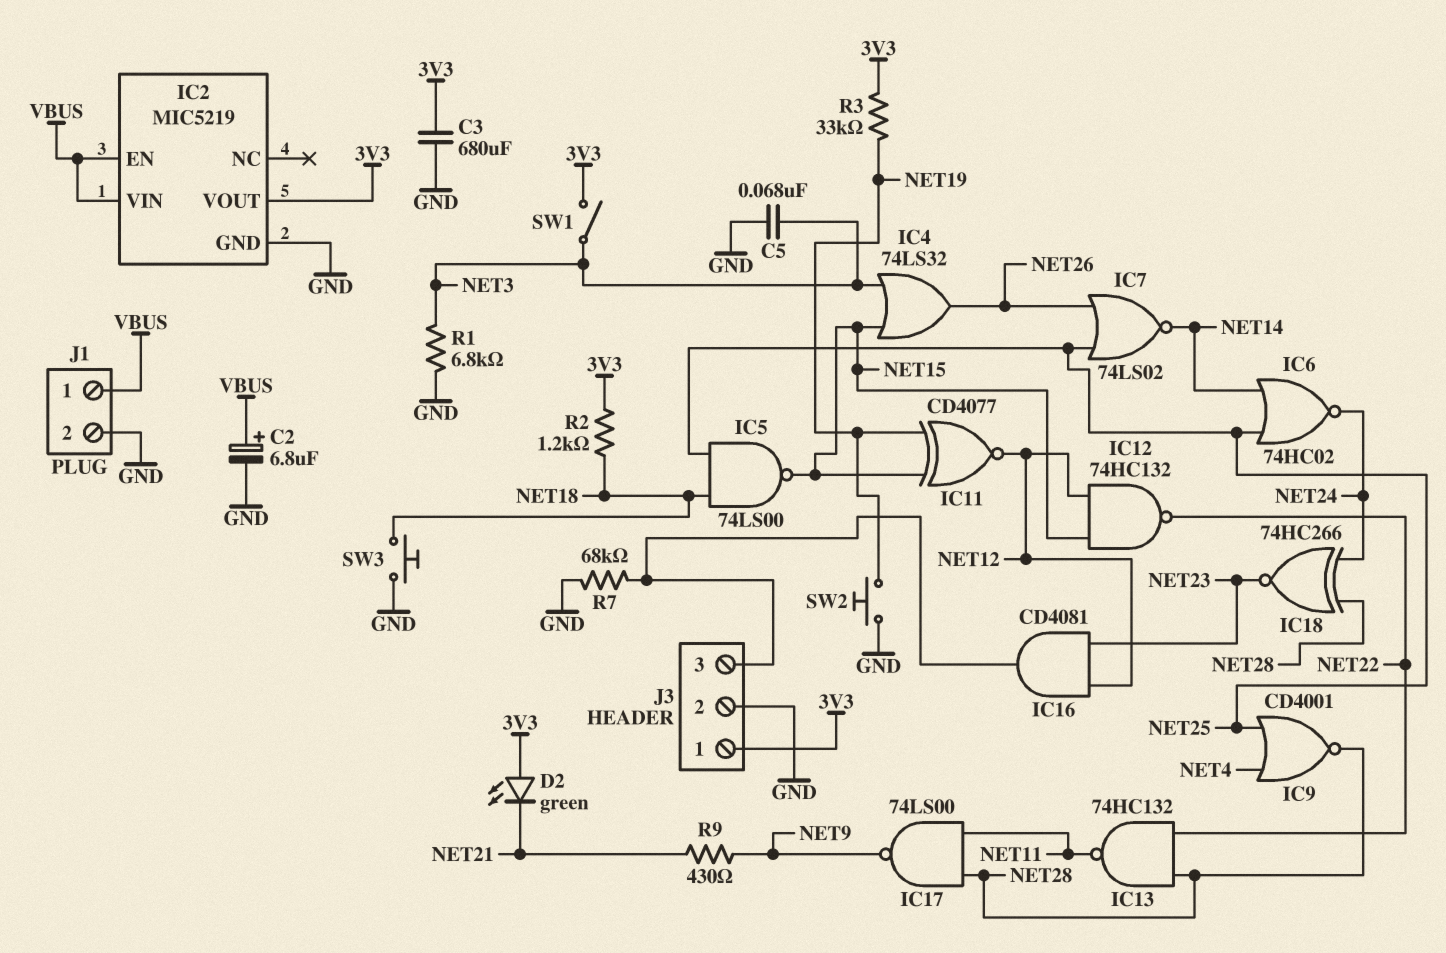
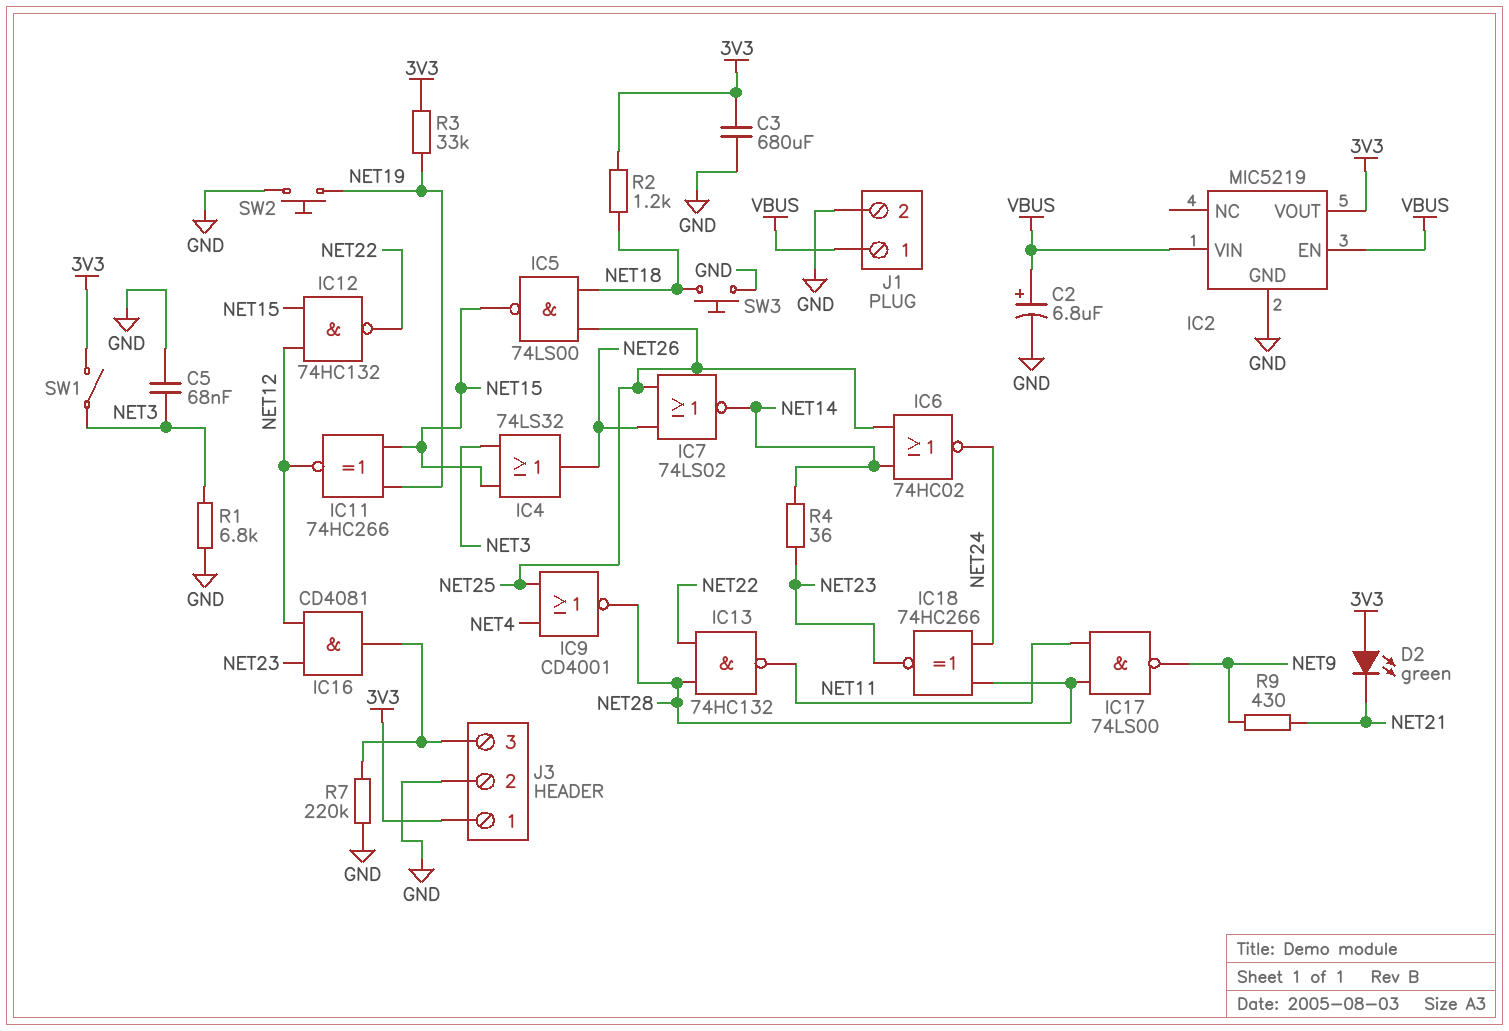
IC11: XNOR CD4077 (in NET15, in NET19, out NET12) -> XNOR 74HC266 (in NET15, in NET19, out NET12)
R4: none -> 36 (NET14, NET23)
R7: 68k (GND, J3/3) -> 220k (GND, J3/3)

